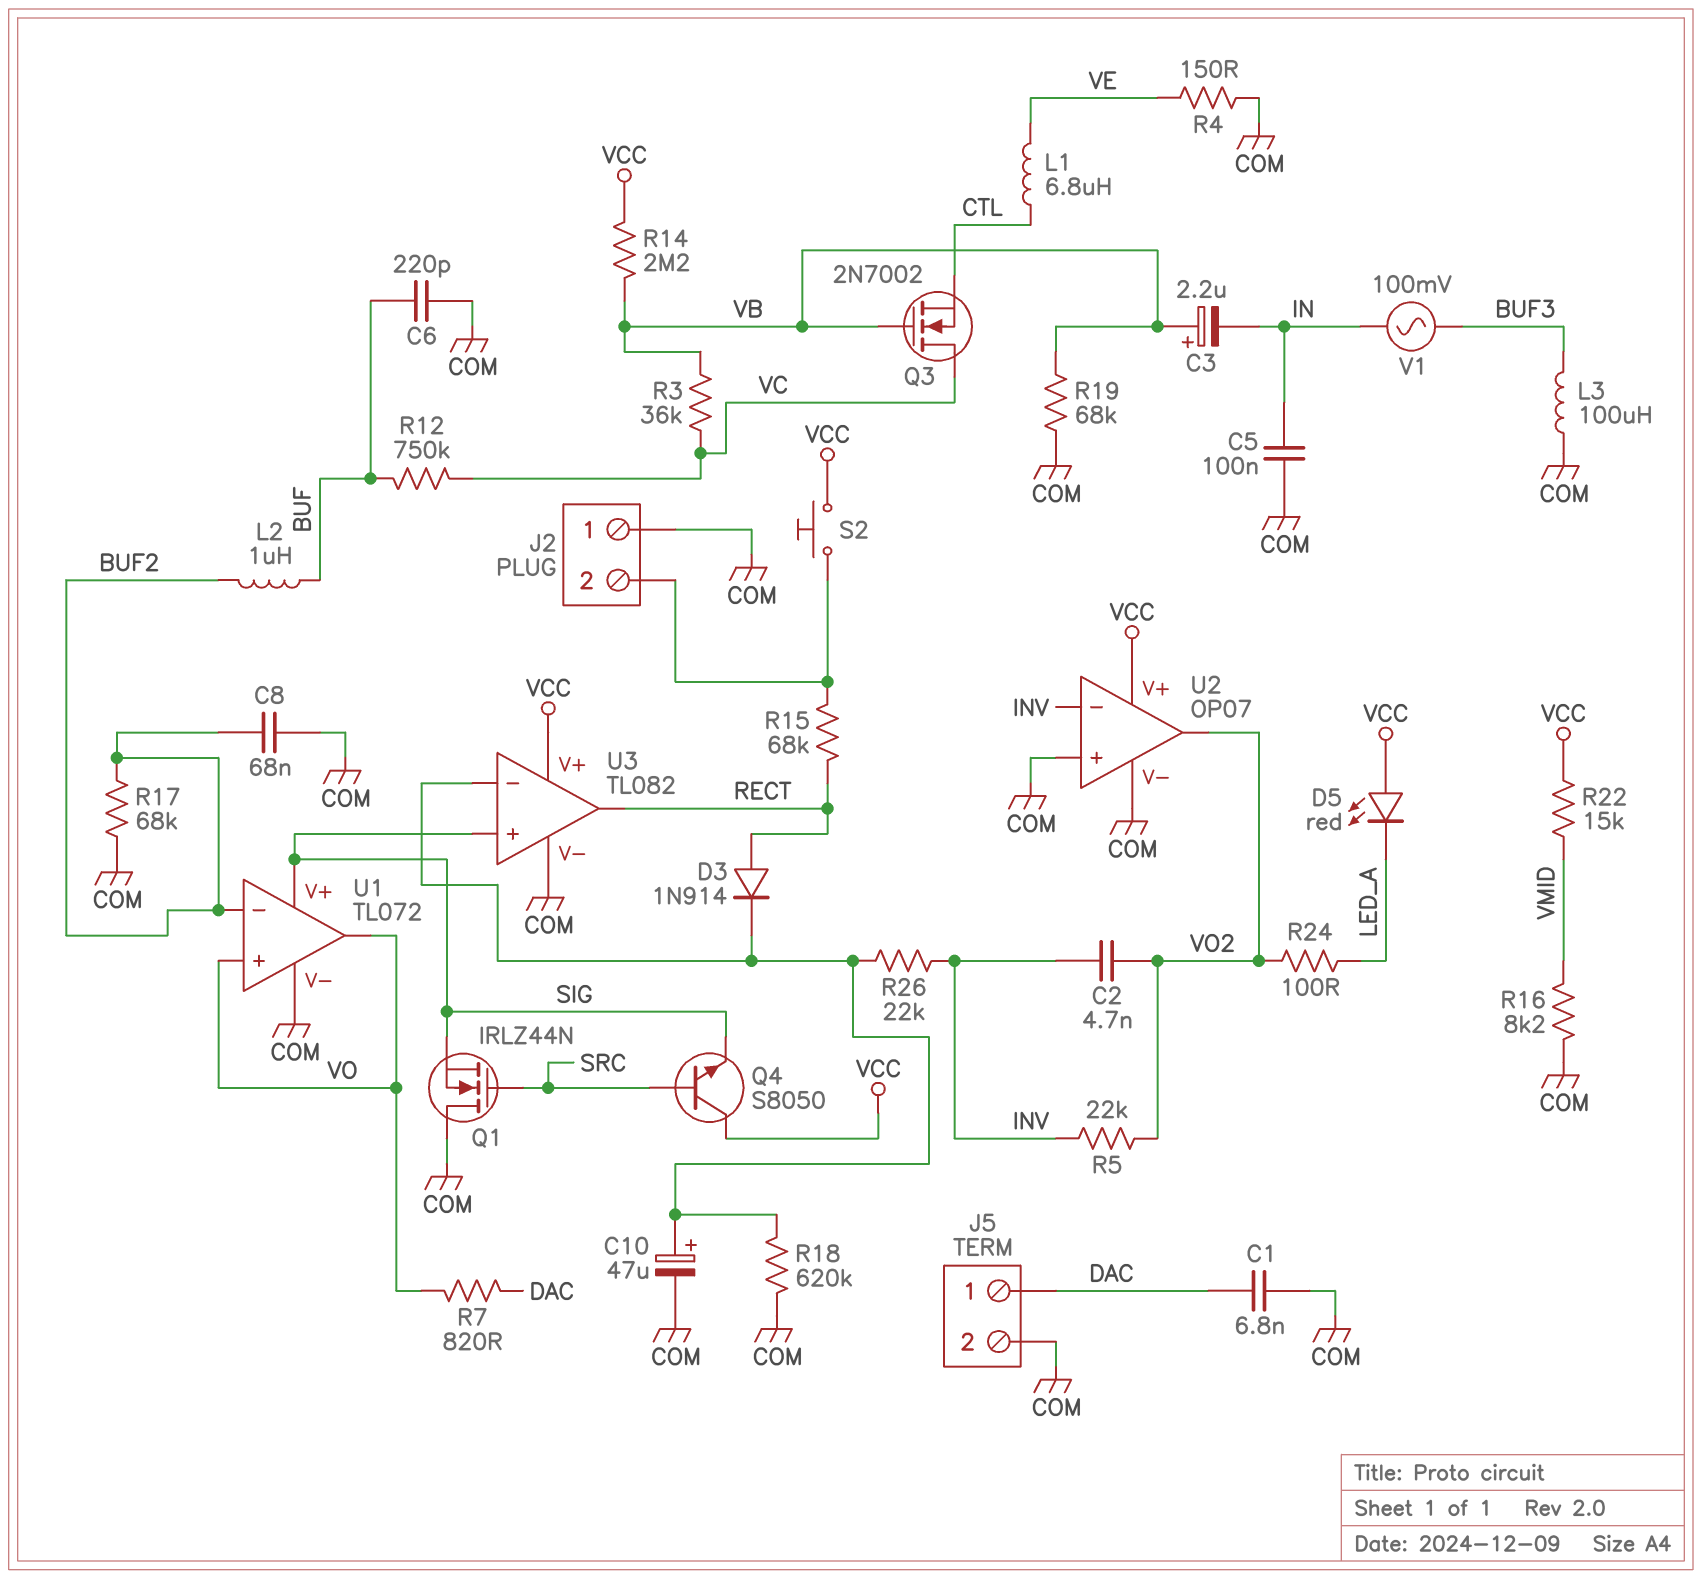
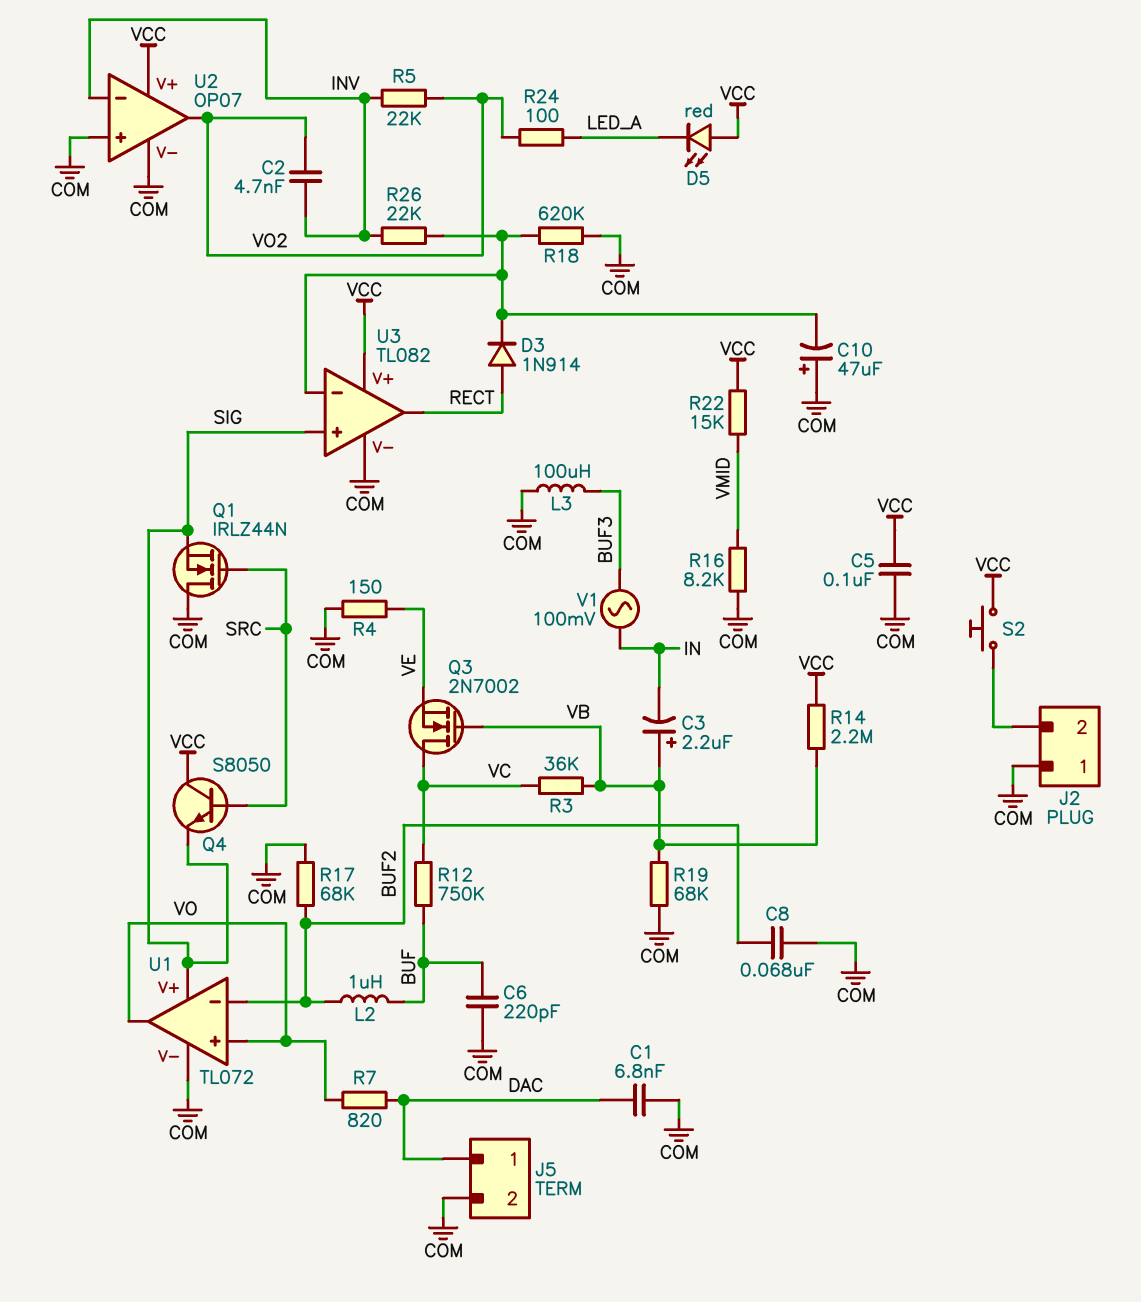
C5: 100nF (COM, IN) -> 100nF (COM, VCC)
C10: 47uF (plus U3/in-, minus COM) -> 47uF (plus COM, minus U3/in-)
L1: 6.8uH (CTL, VE) -> none
Q3: NMOS 2N7002 (G VB, D VC, S CTL) -> NMOS 2N7002 (G VB, D VC, S VE)
R15: 68k (J2/2, RECT) -> none

